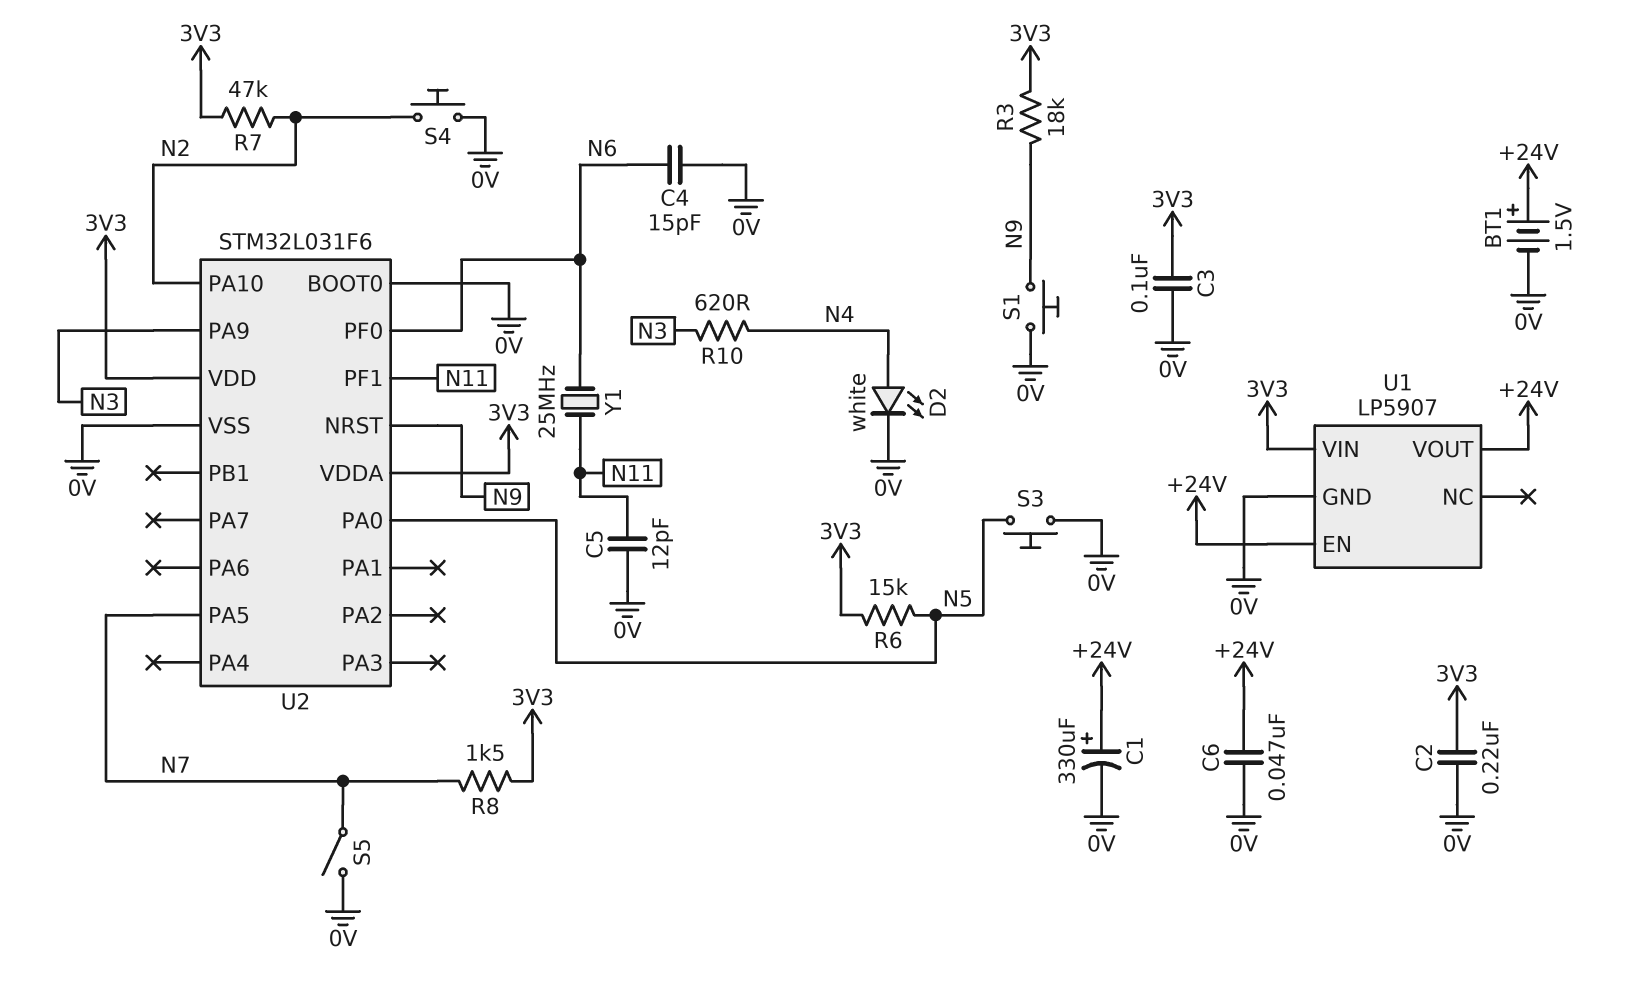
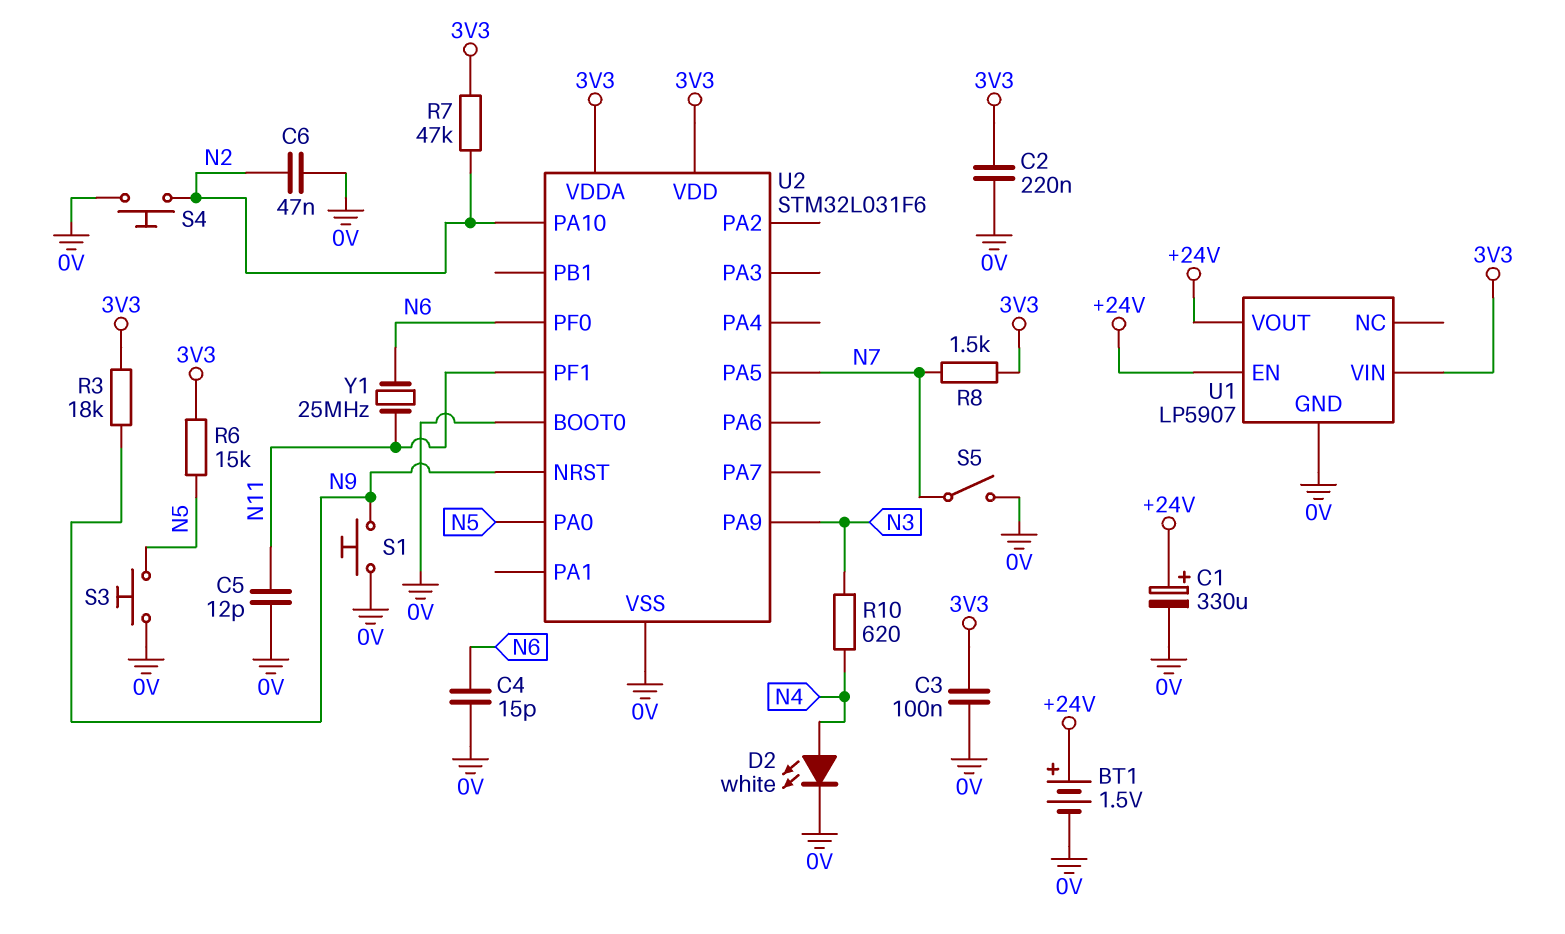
C6: 47nF (+24V, 0V) -> 47nF (0V, N2)

